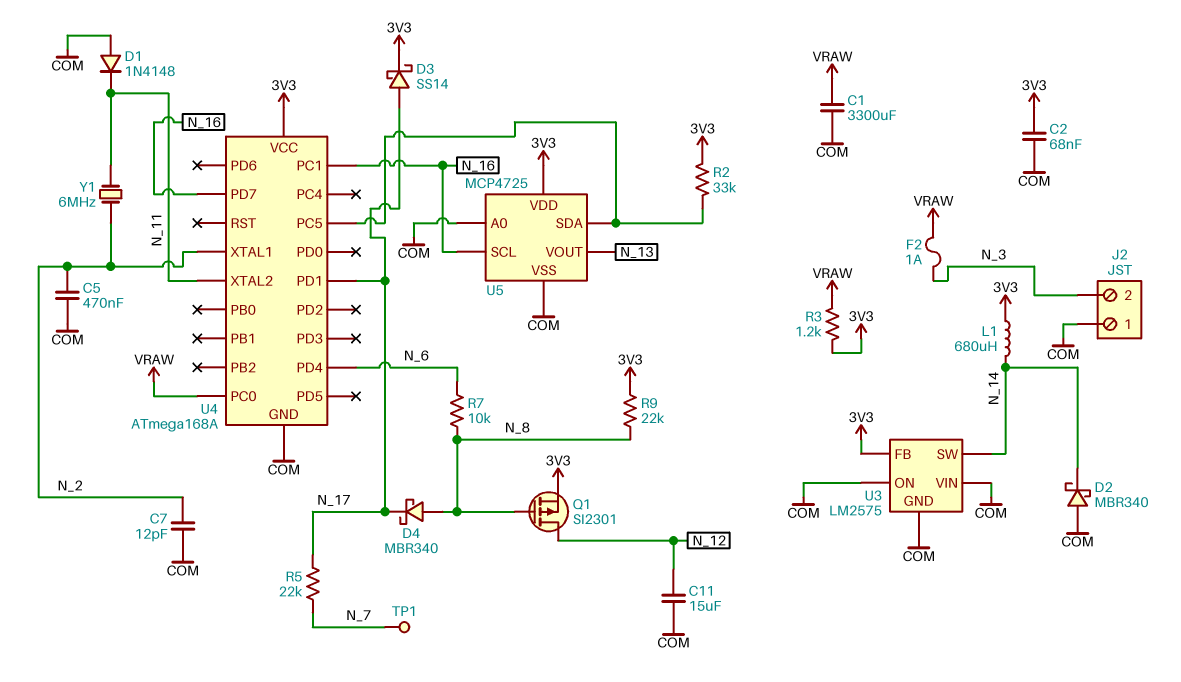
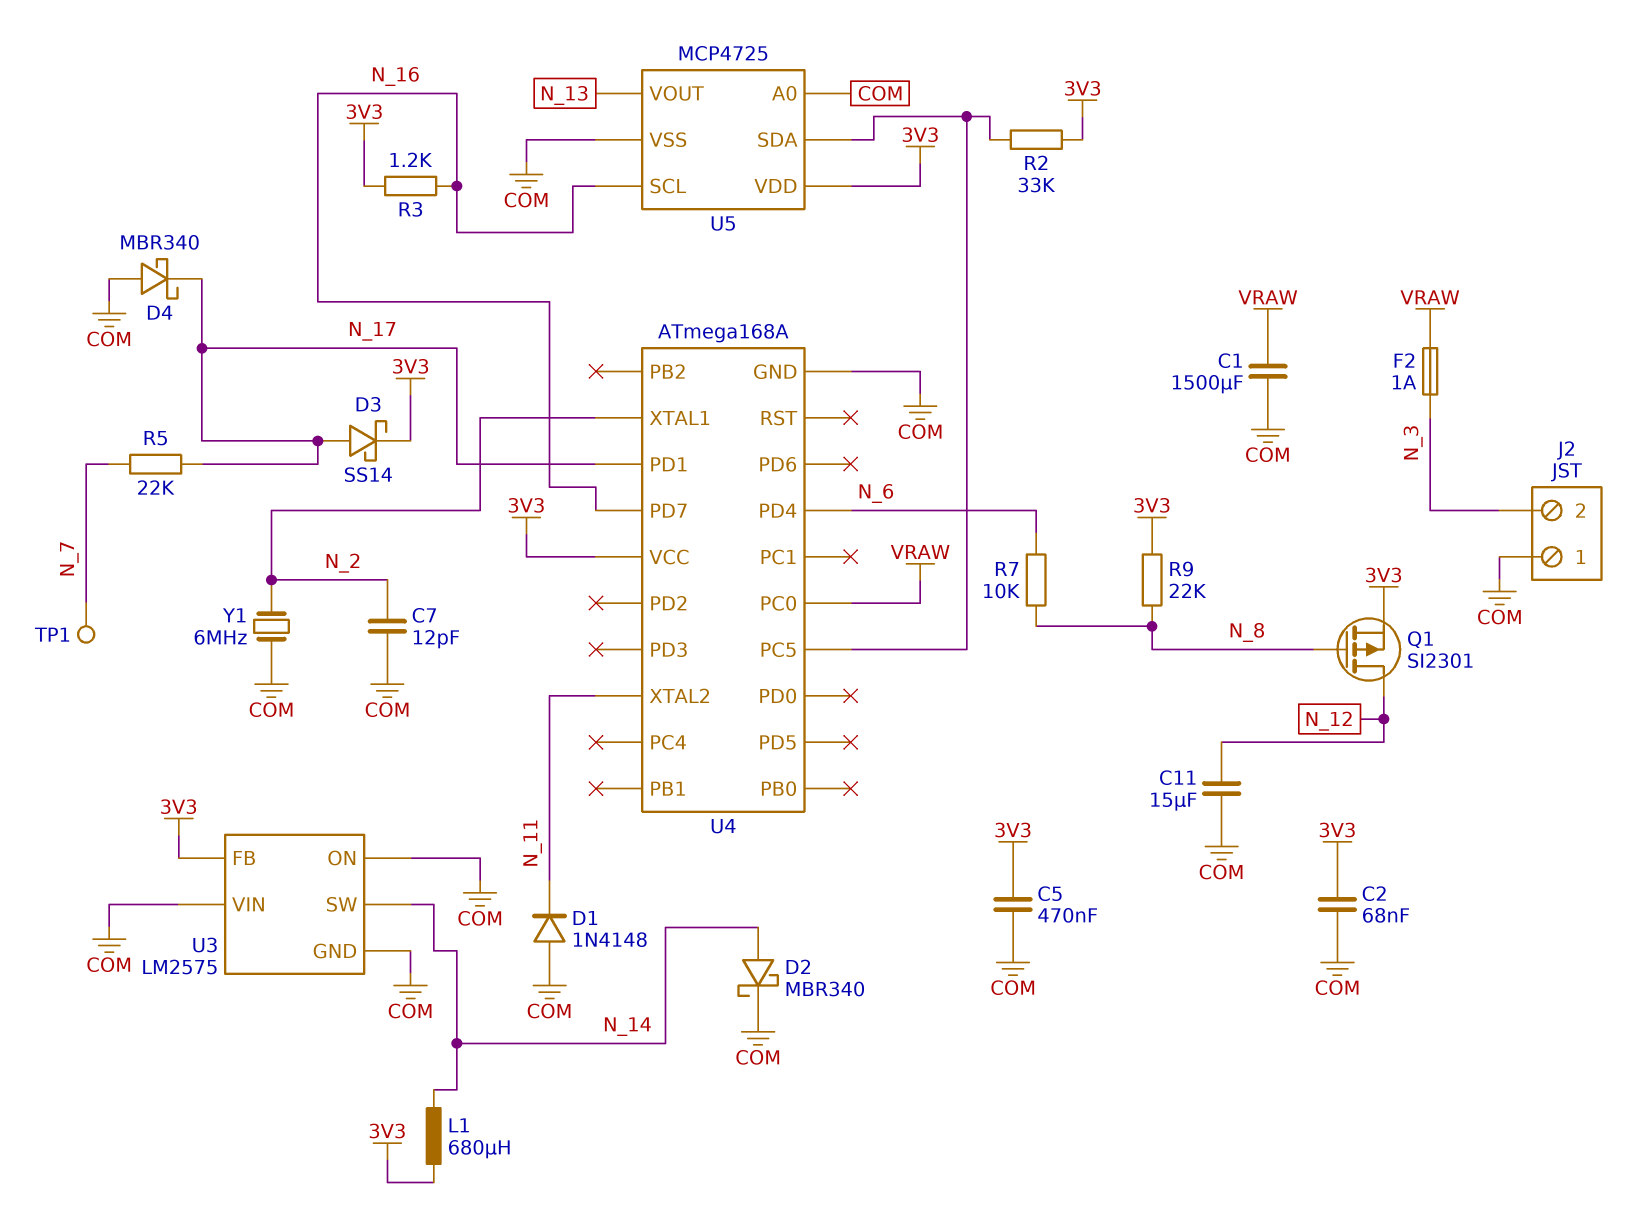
C1: 3300uF (COM, VRAW) -> 1500uF (COM, VRAW)
C5: 470nF (COM, N_2) -> 470nF (3V3, COM)
D2: schottky MBR340 (A COM, K N_14) -> schottky MBR340 (A N_14, K COM)
D4: schottky MBR340 (A N_8, K N_17) -> schottky MBR340 (A COM, K N_17)
R3: 1.2k (3V3, VRAW) -> 1.2k (3V3, N_16)
U4 pin PC1: N_16 -> none
Y1: 6MHz (N_2, N_11) -> 6MHz (COM, N_2)

